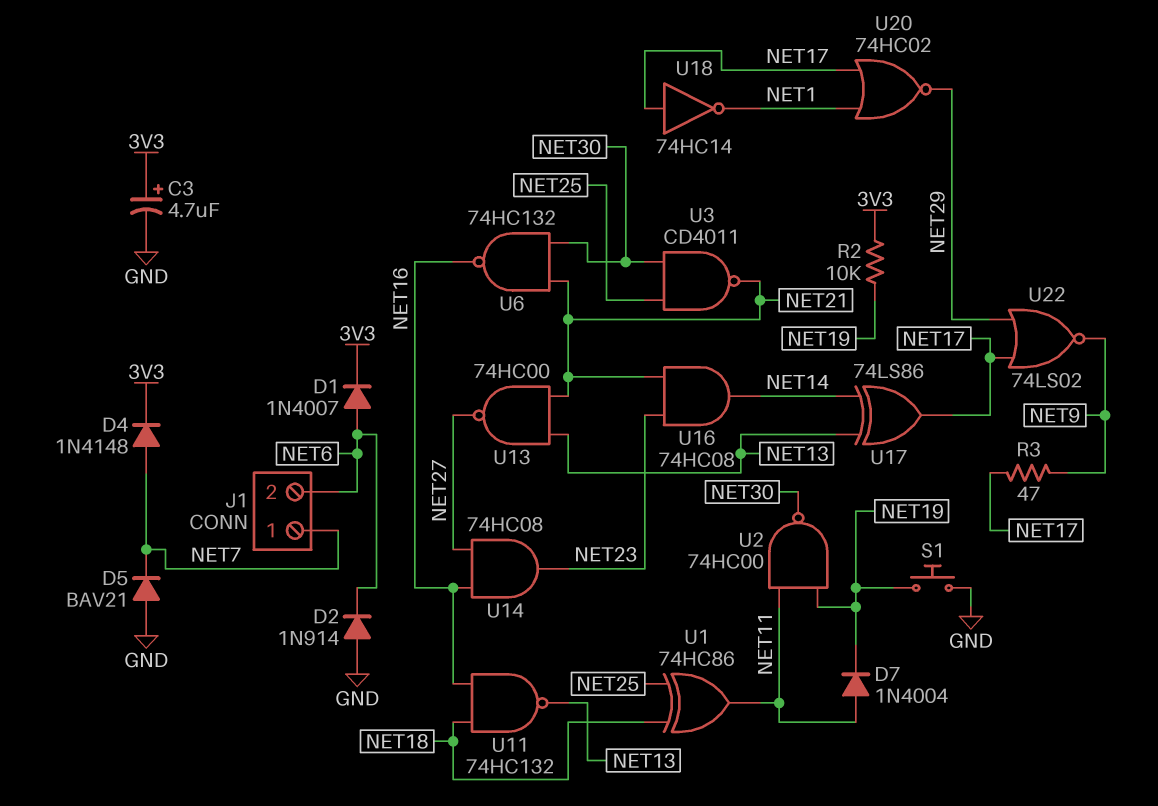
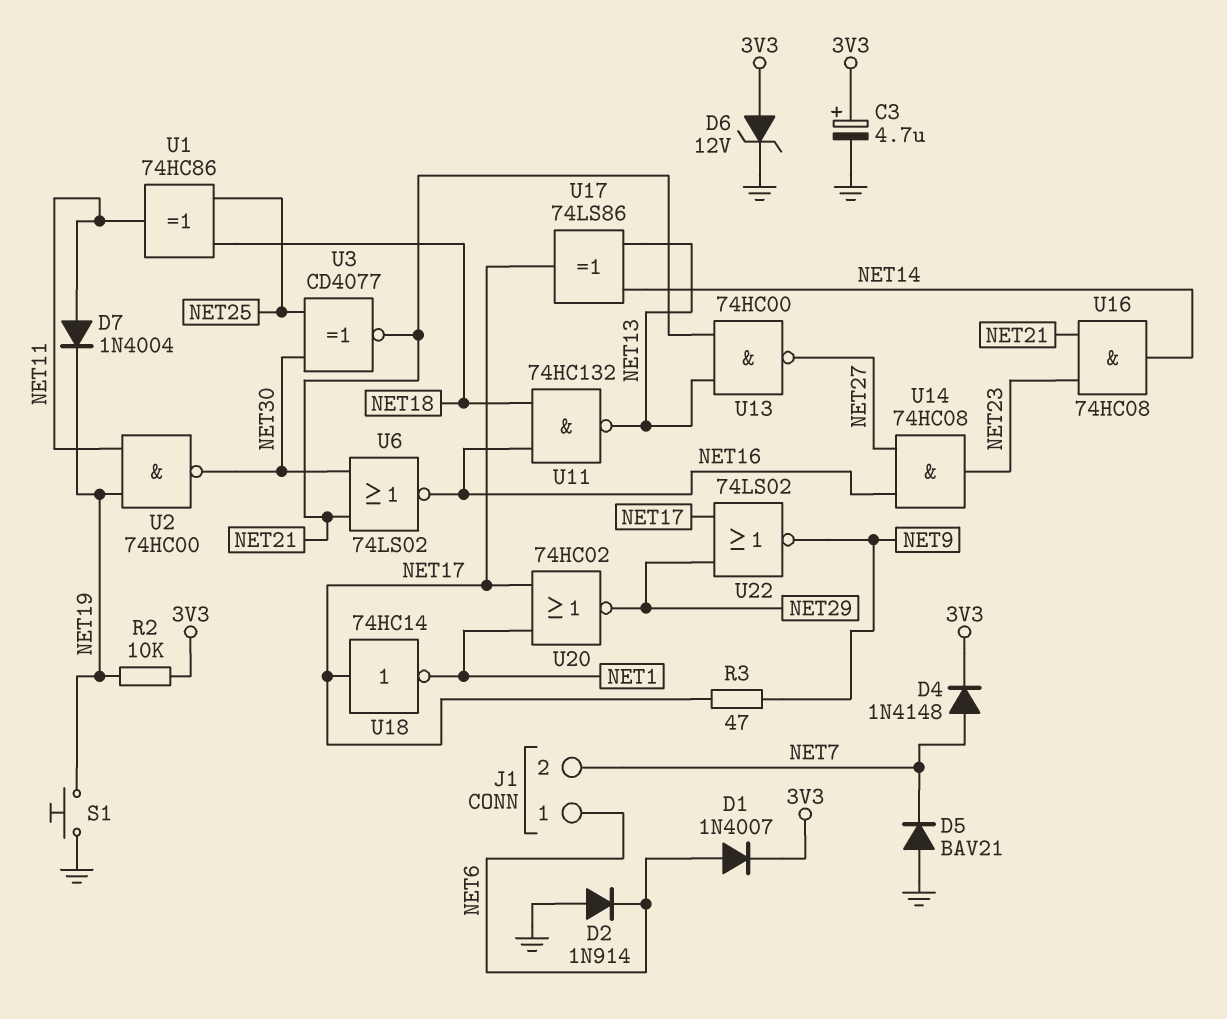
D6: none -> zener 12V (A 3V3, K GND)
J1 pin 1: NET7 -> NET6
J1 pin 2: NET6 -> NET7
U3: NAND CD4011 (in NET25, in NET30, out NET21) -> XNOR CD4077 (in NET25, in NET30, out NET21)
U6: NAND 74HC132 (in NET21, in NET30, out NET16) -> NOR 74LS02 (in NET21, in NET30, out NET16)

